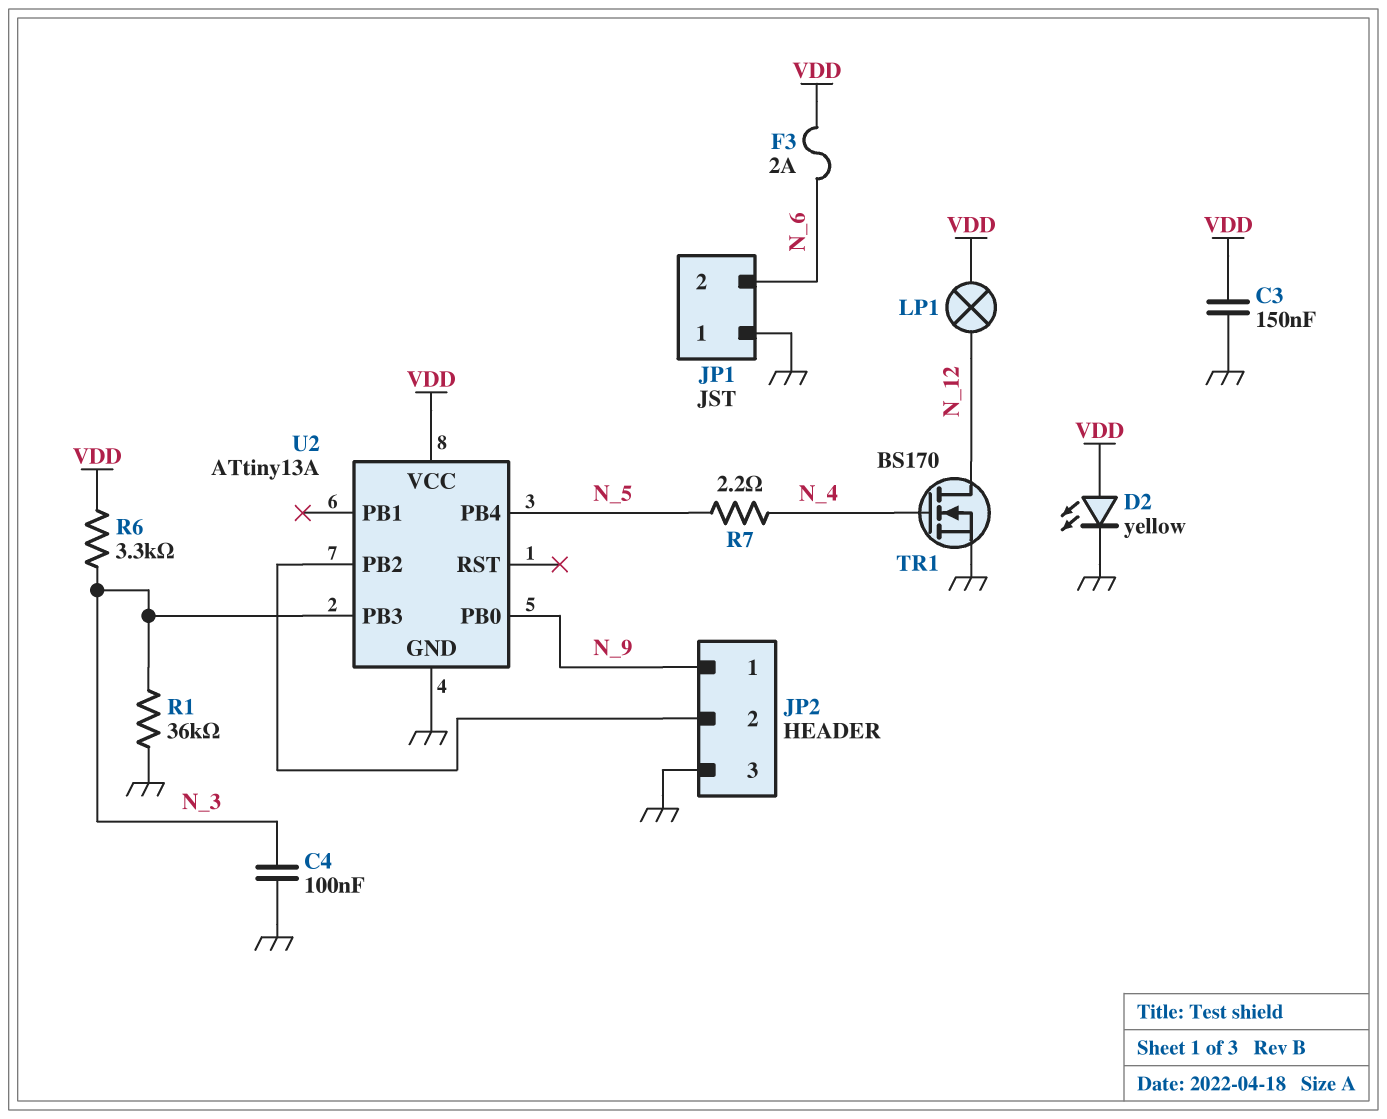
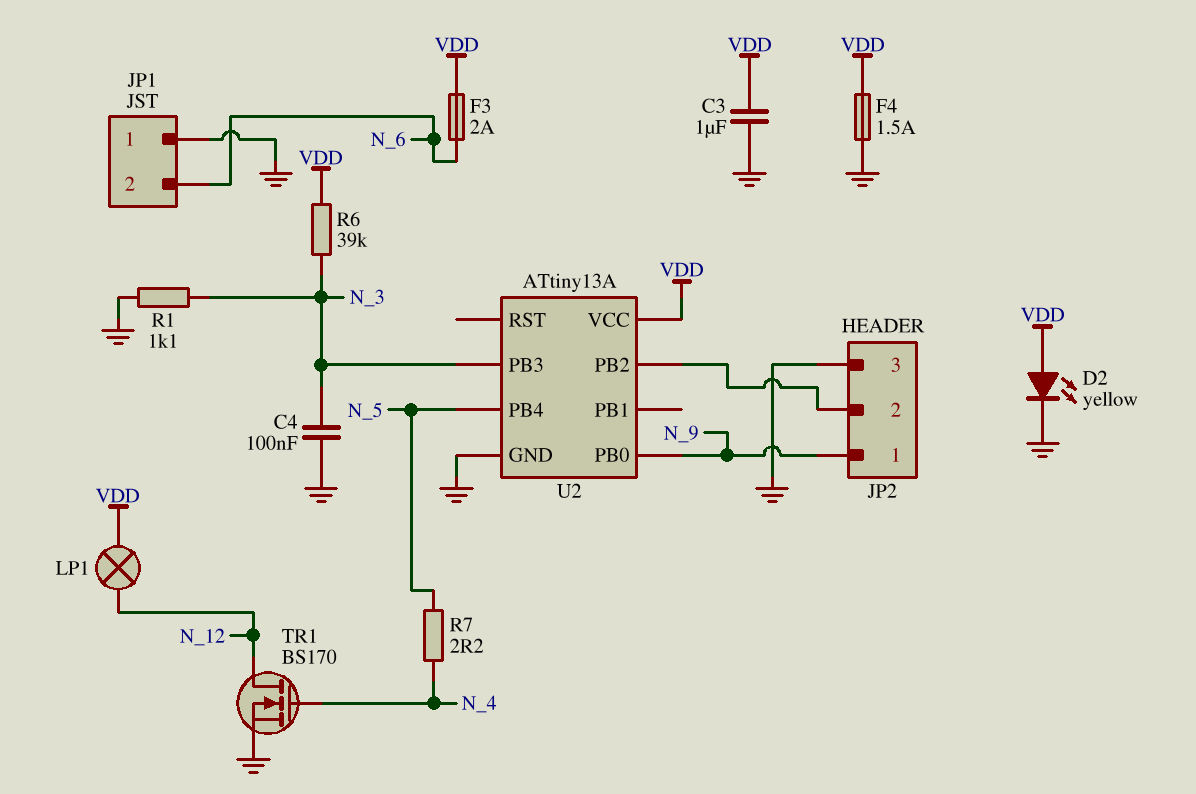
C3: 150nF (GND, VDD) -> 1uF (GND, VDD)
F4: none -> 1.5A (GND, VDD)
R1: 36k (GND, N_3) -> 1.1k (GND, N_3)
R6: 3.3k (N_3, VDD) -> 39k (N_3, VDD)

